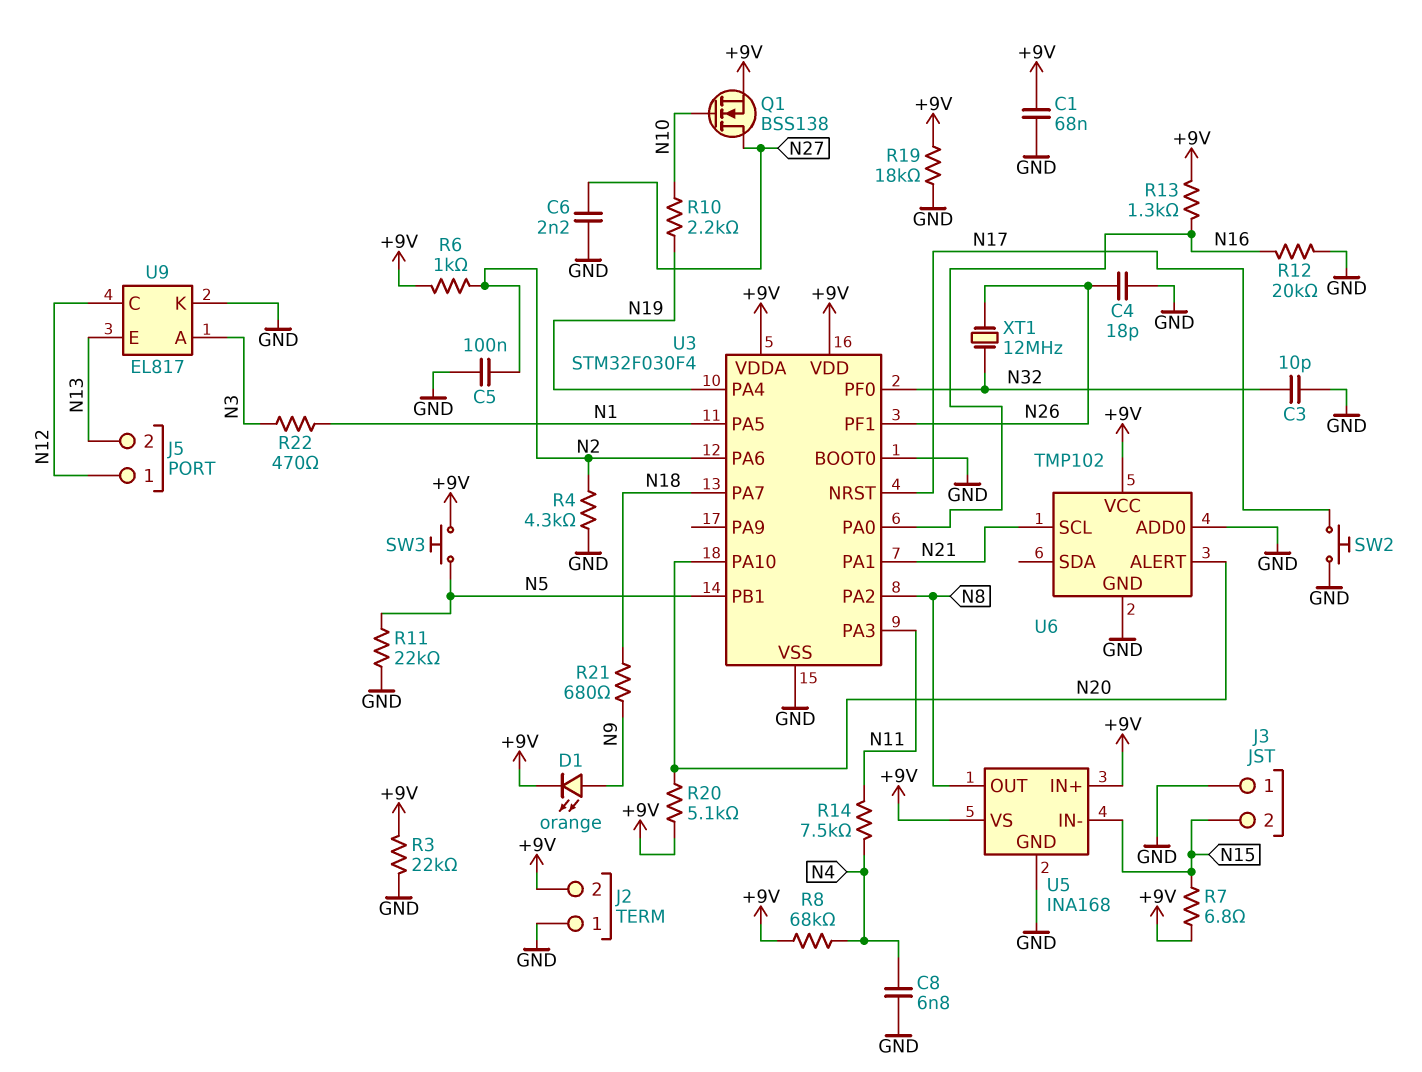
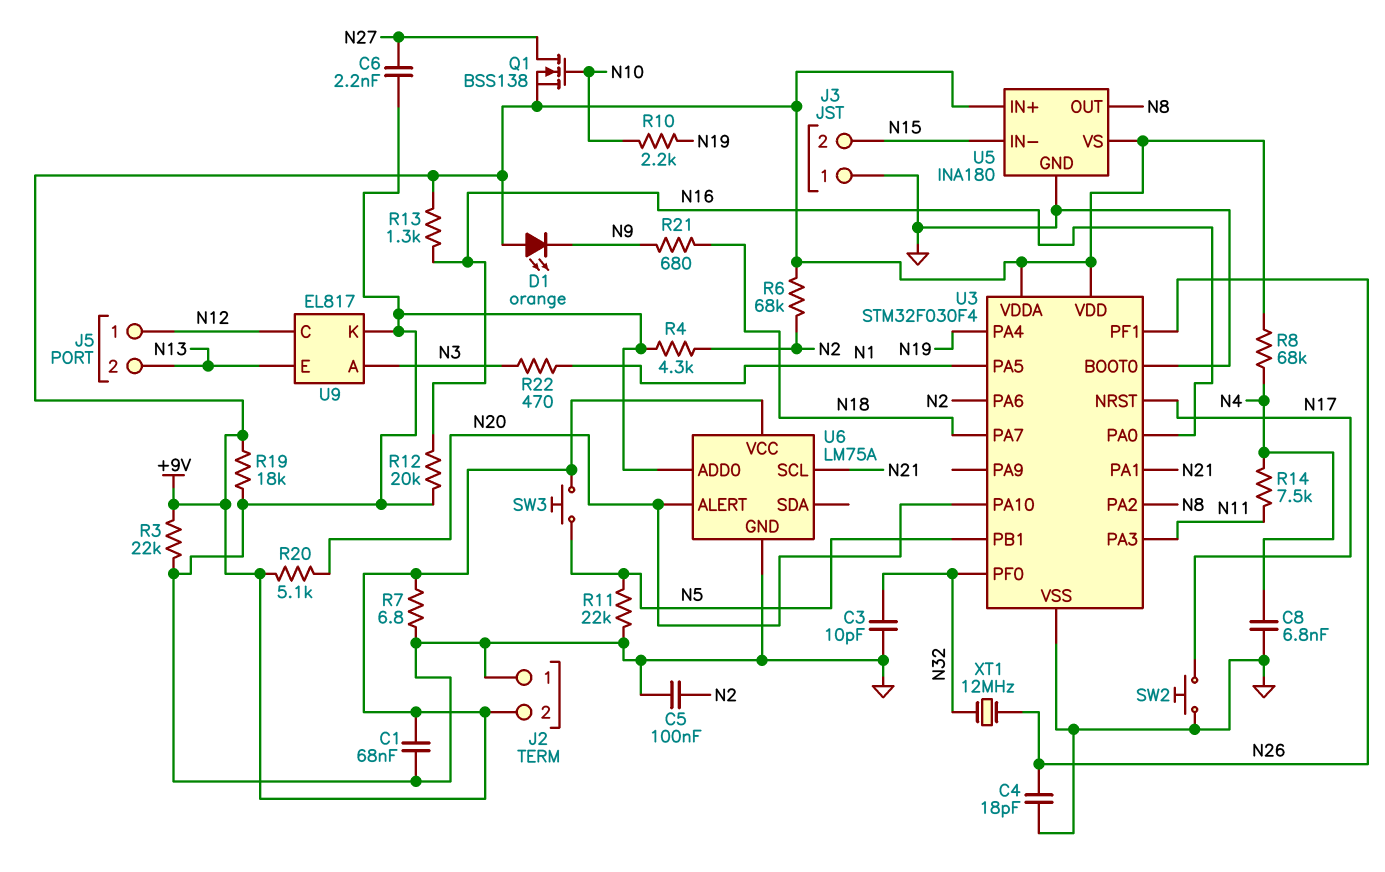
D1: LED orange (A N9, K +9V) -> LED orange (A +9V, K N9)
R6: 1k (+9V, N2) -> 68k (+9V, N2)
R7: 6.8 (+9V, N15) -> 6.8 (+9V, GND)
U5: INA168 -> INA180
U6: TMP102 -> LM75A

